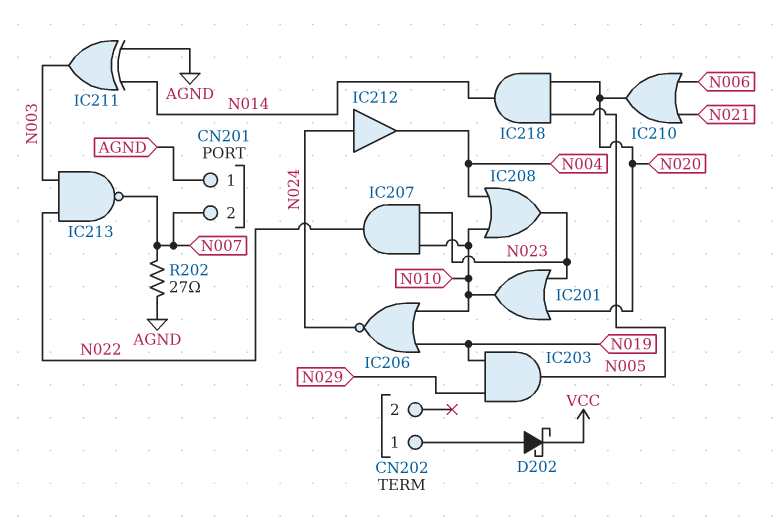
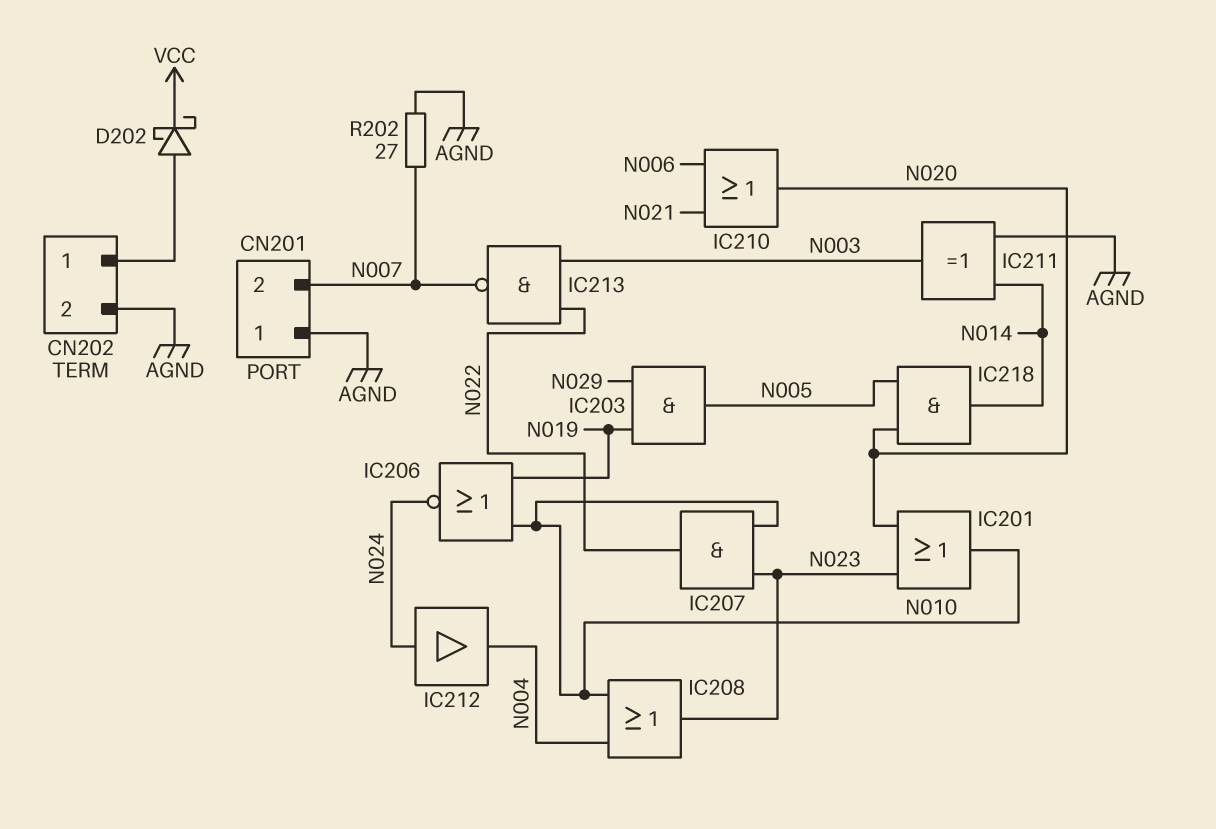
CN202 pin 2: none -> AGND

